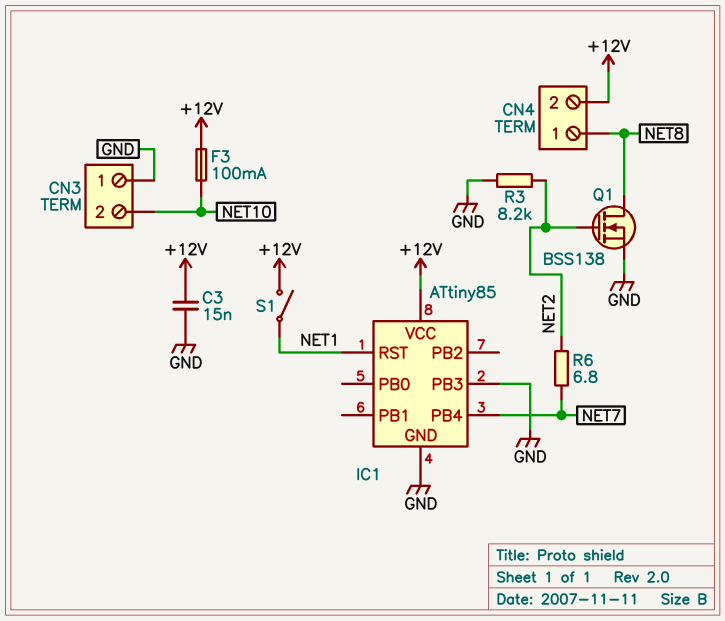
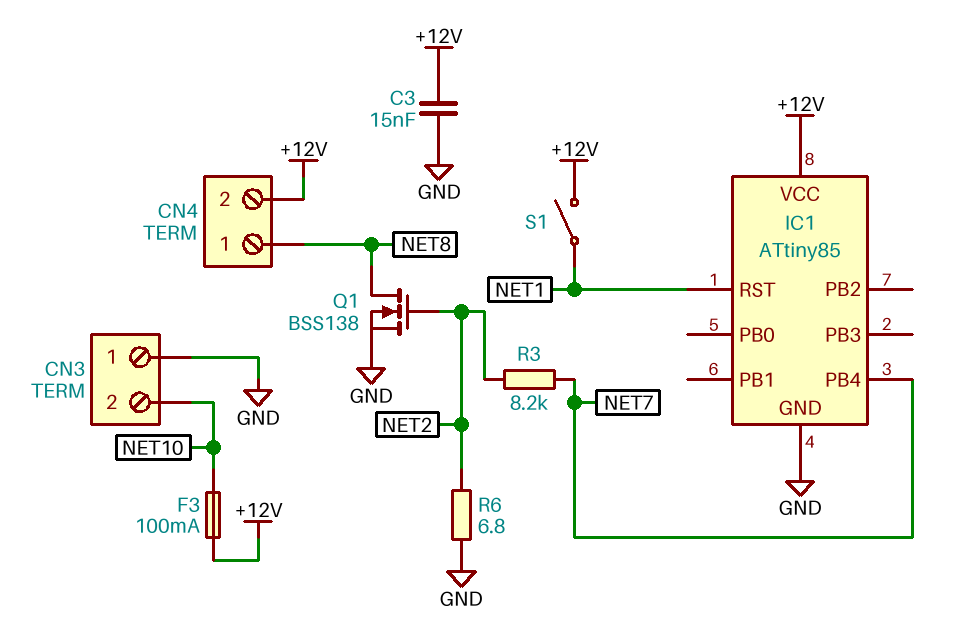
IC1 pin PB3: GND -> none
R3: 8.2k (GND, NET2) -> 8.2k (NET2, NET7)
R6: 6.8 (NET2, NET7) -> 6.8 (GND, NET2)

